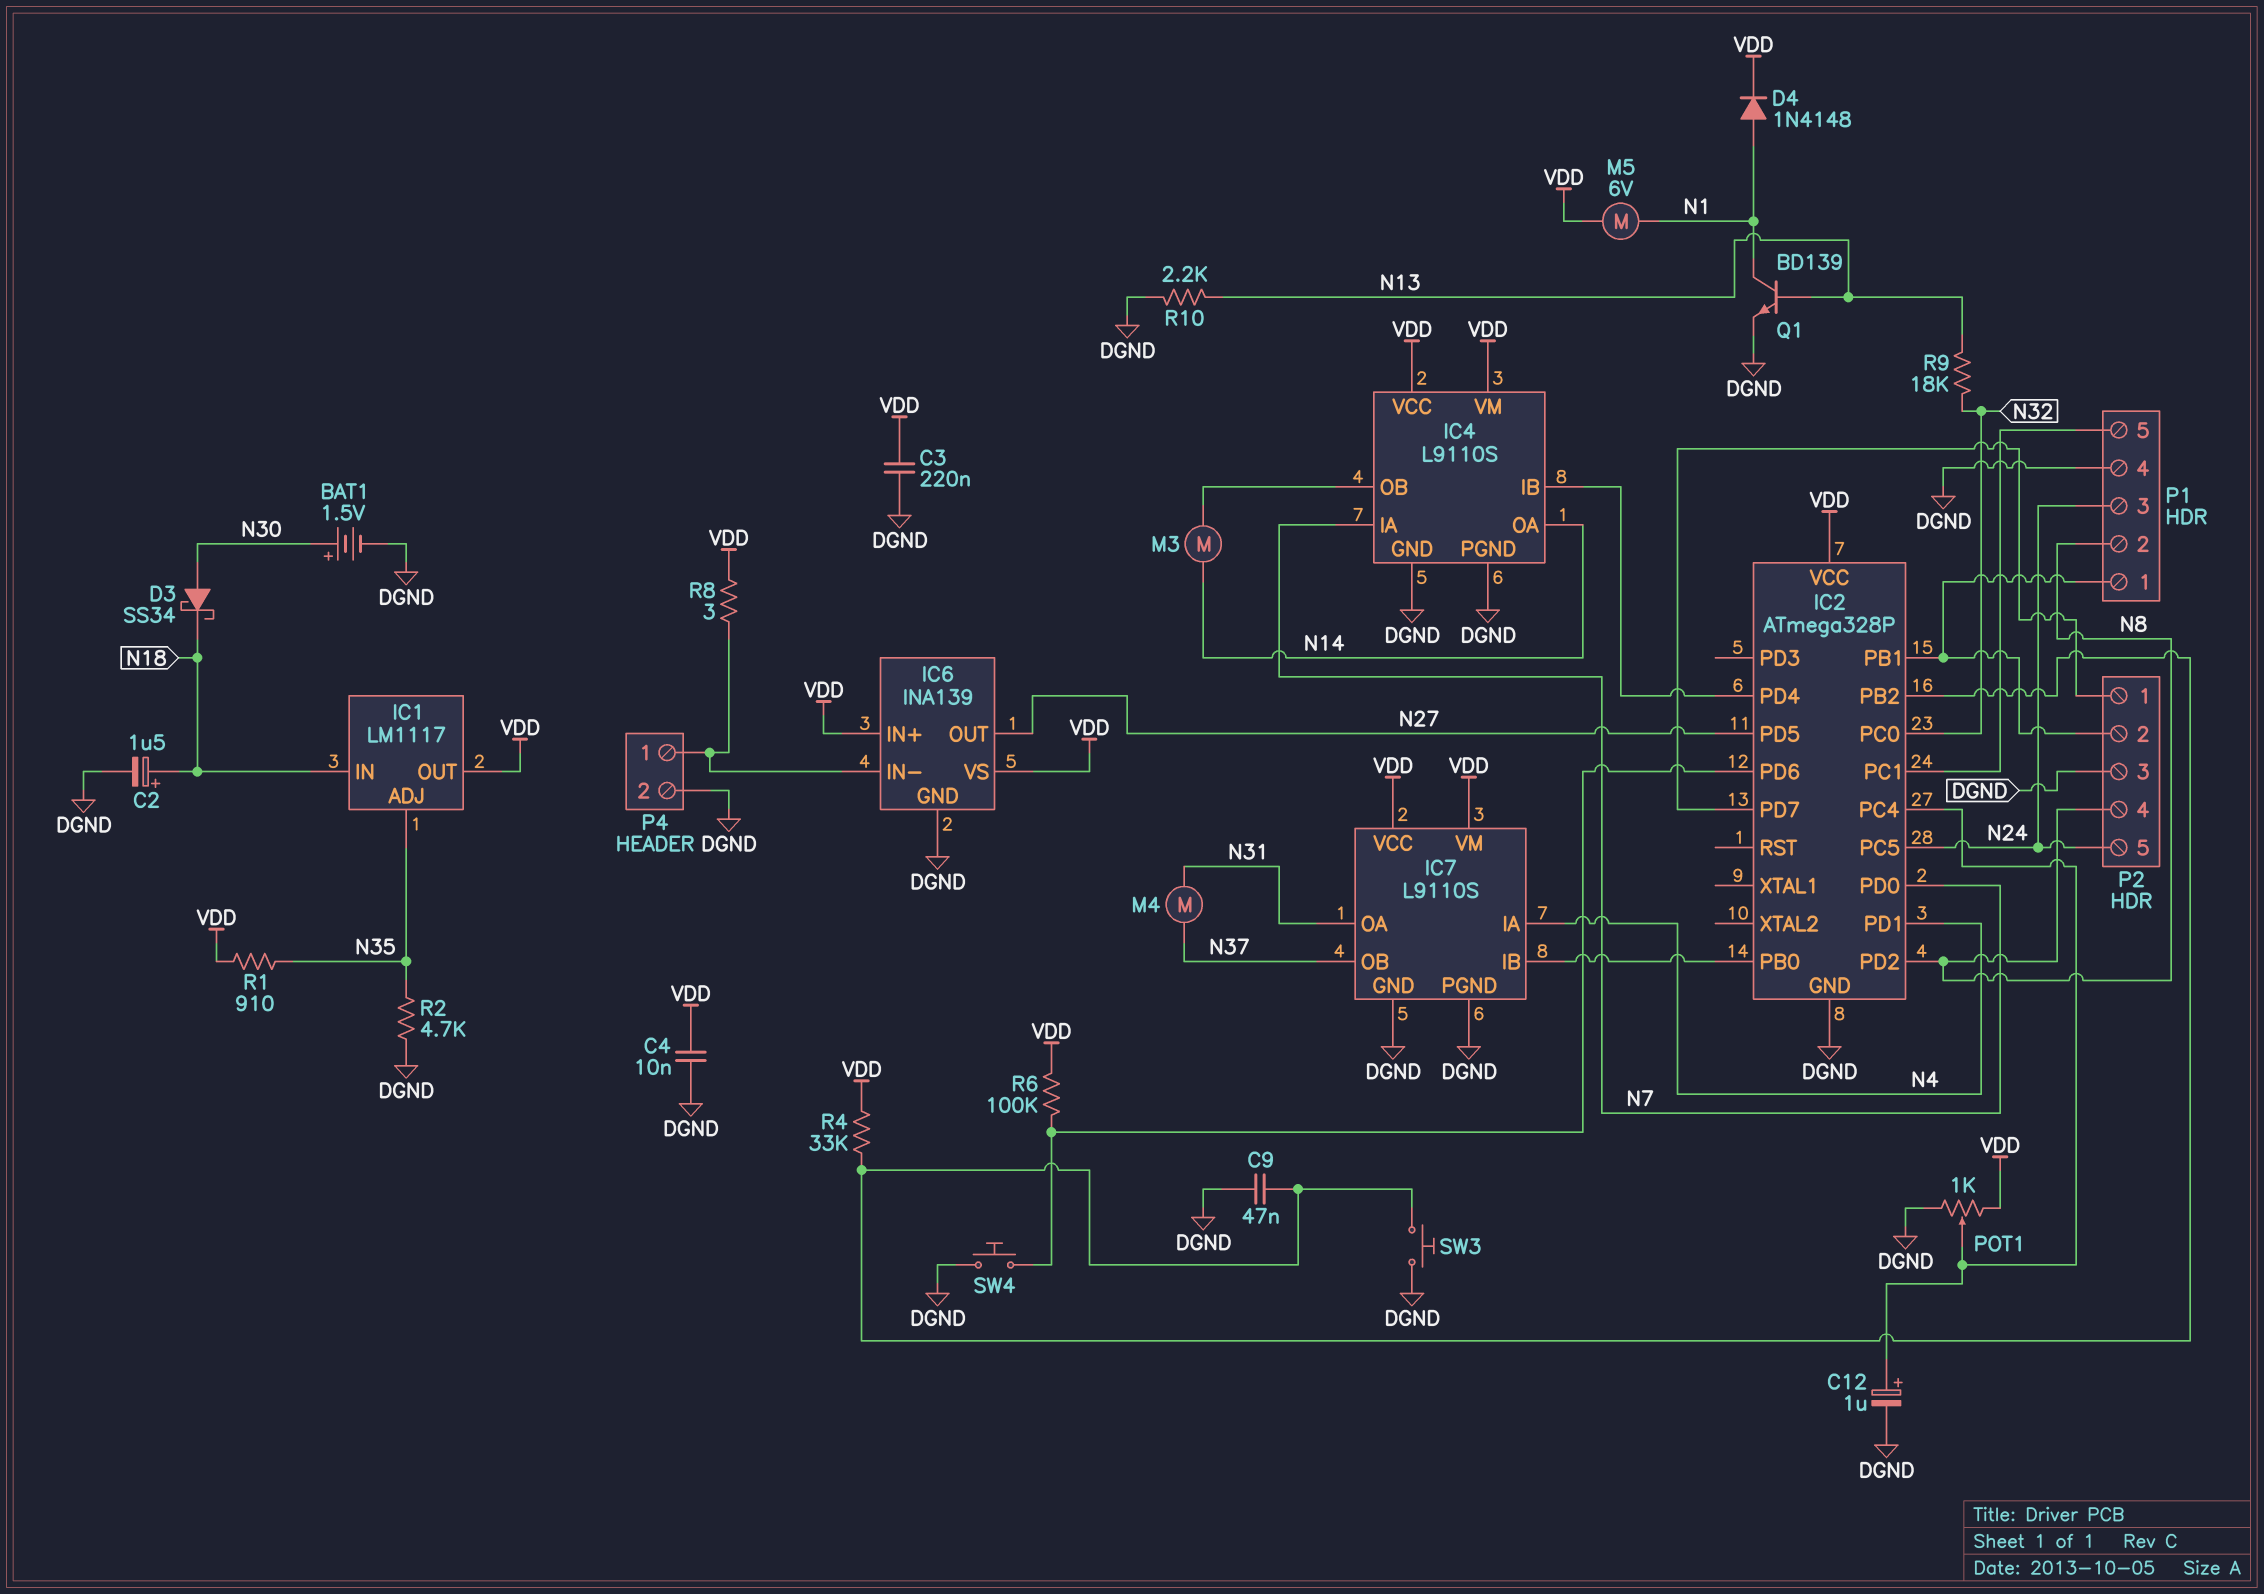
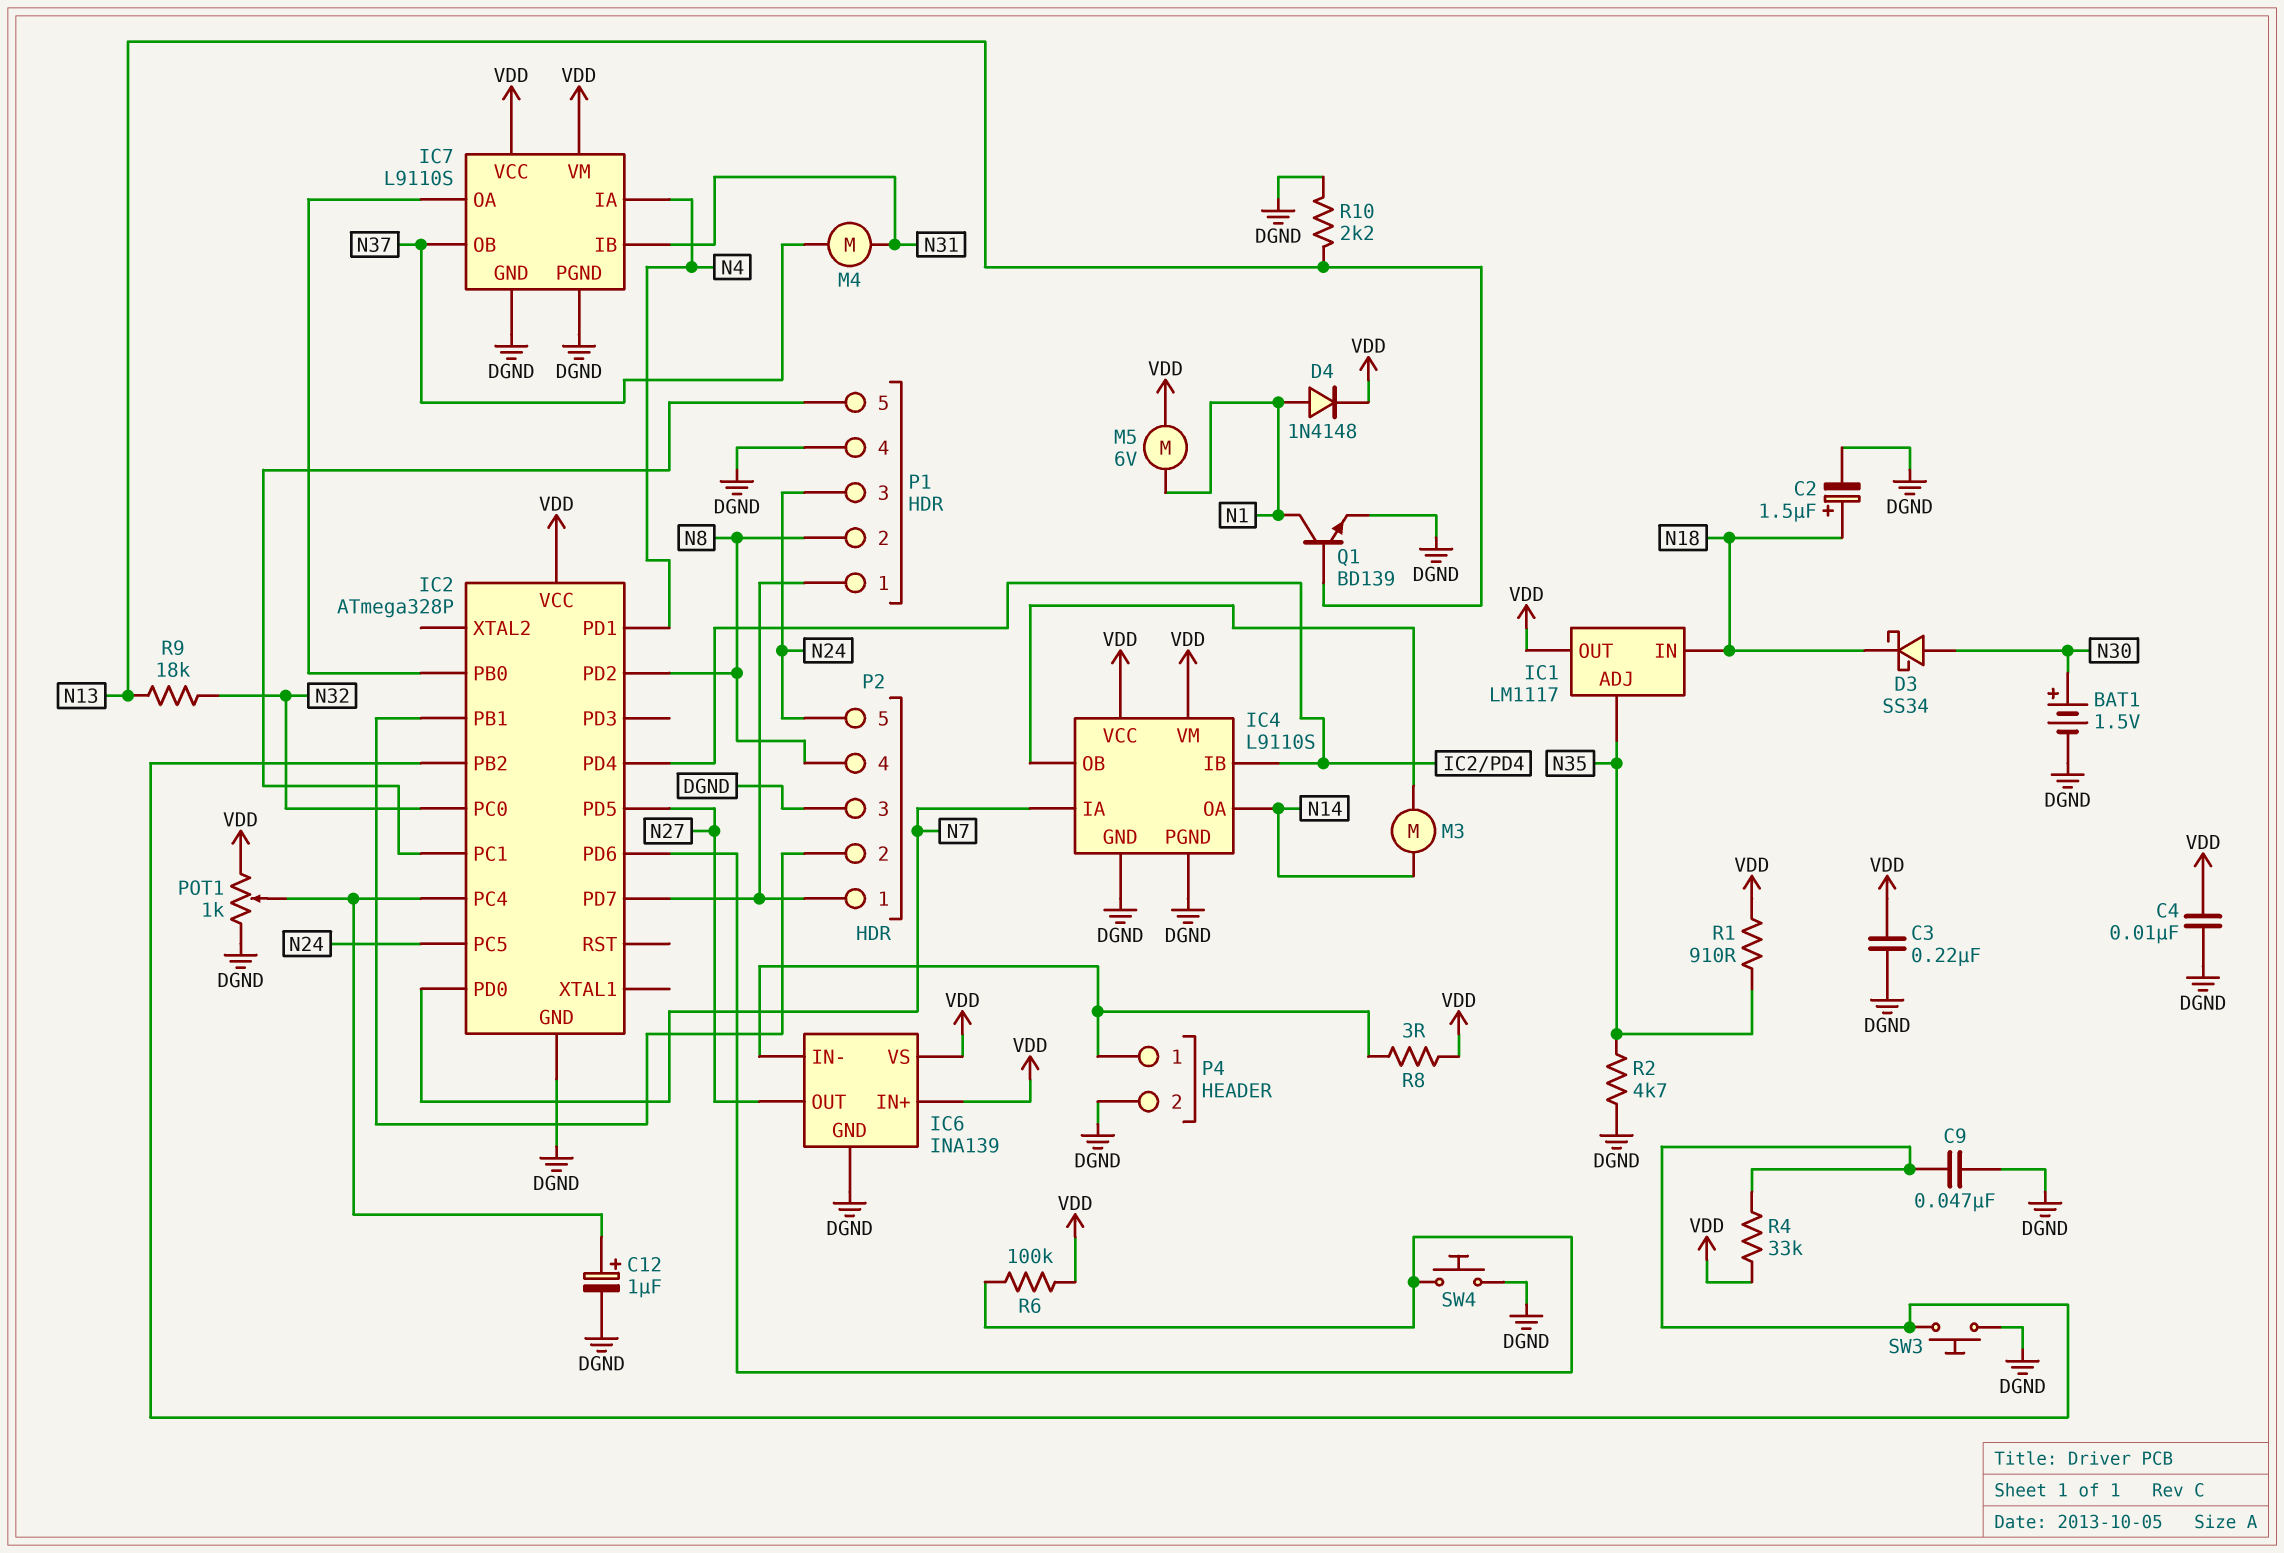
IC7 pin IB: IC2/PB0 -> N31
IC7 pin OA: N31 -> IC2/PB0
P1 pin 1: IC2/PB1 -> IC2/PD7

